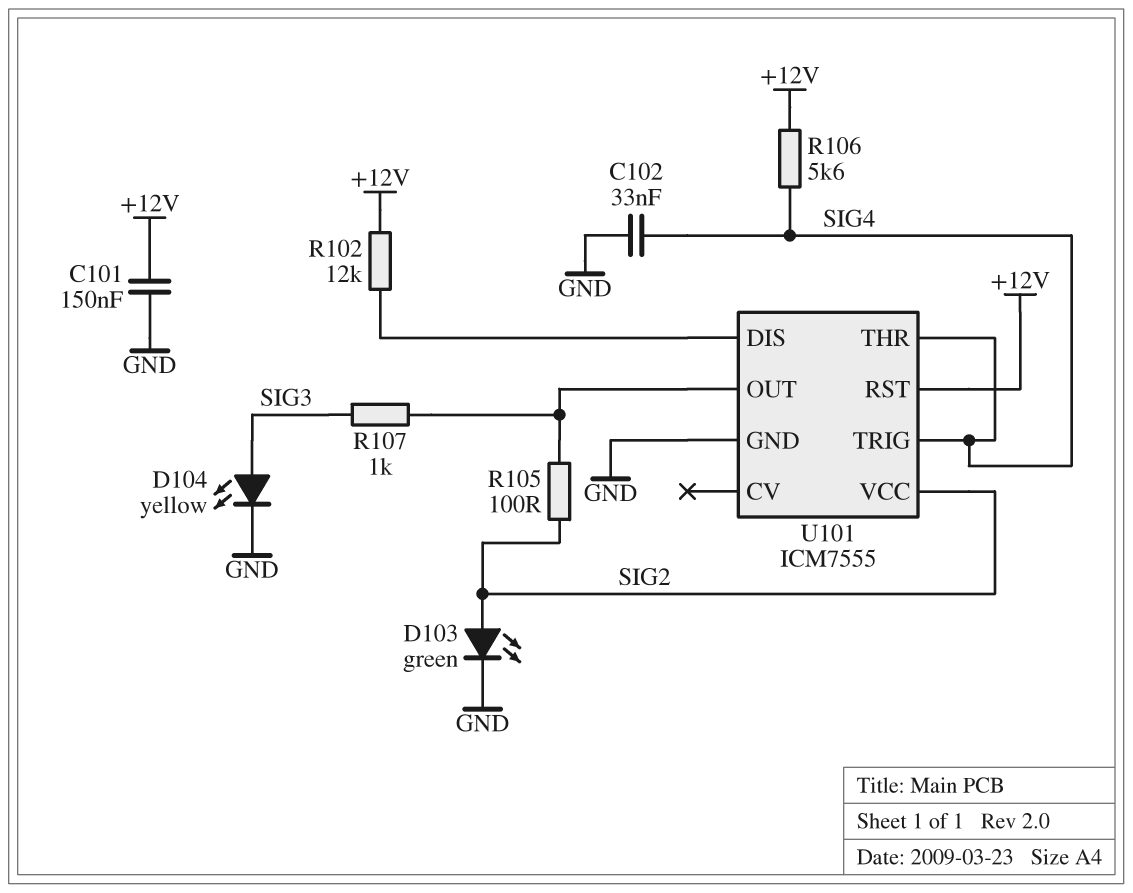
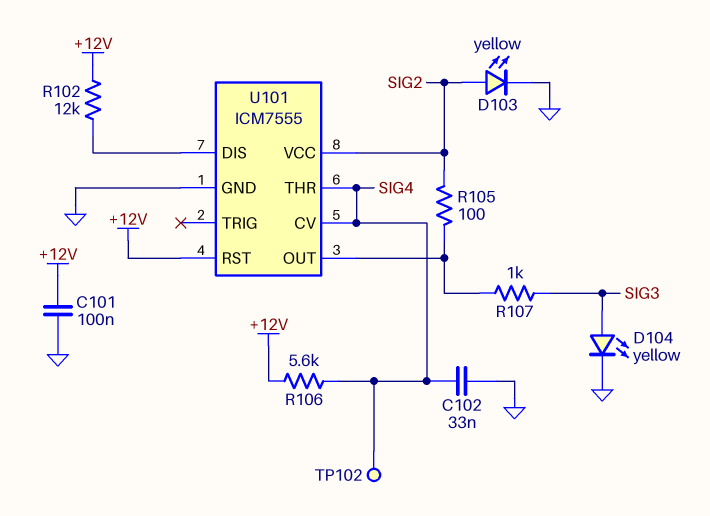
C101: 150nF (+12V, GND) -> 100nF (+12V, GND)
D103: LED green (A SIG2, K GND) -> LED yellow (A SIG2, K GND)
TP102: none -> test point (SIG4)
U101 pin CV: none -> SIG4
U101 pin TRIG: SIG4 -> none

